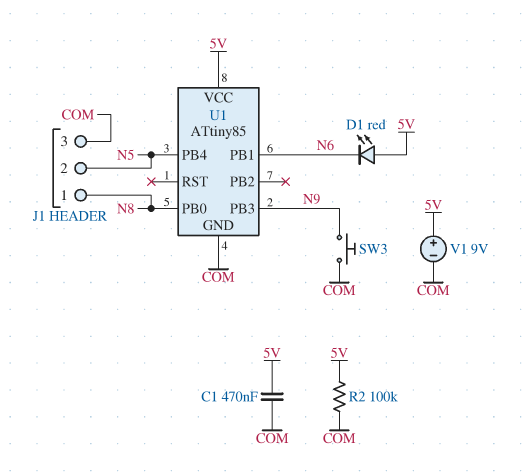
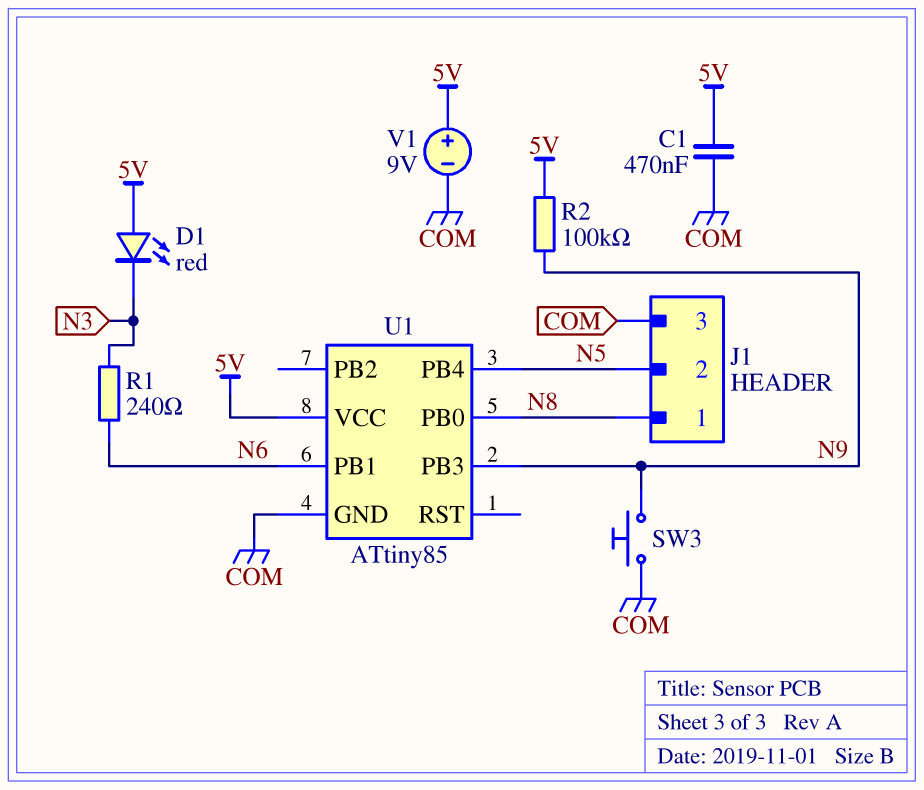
D1: LED red (A 5V, K N6) -> LED red (A 5V, K N3)
R1: none -> 240 (N3, N6)
R2: 100k (5V, COM) -> 100k (5V, N9)

